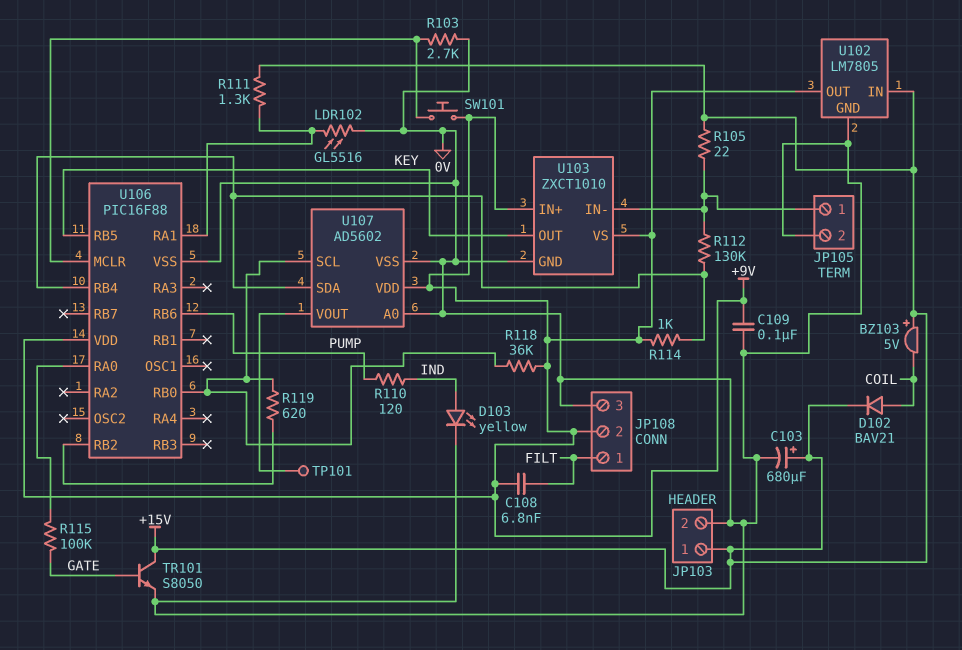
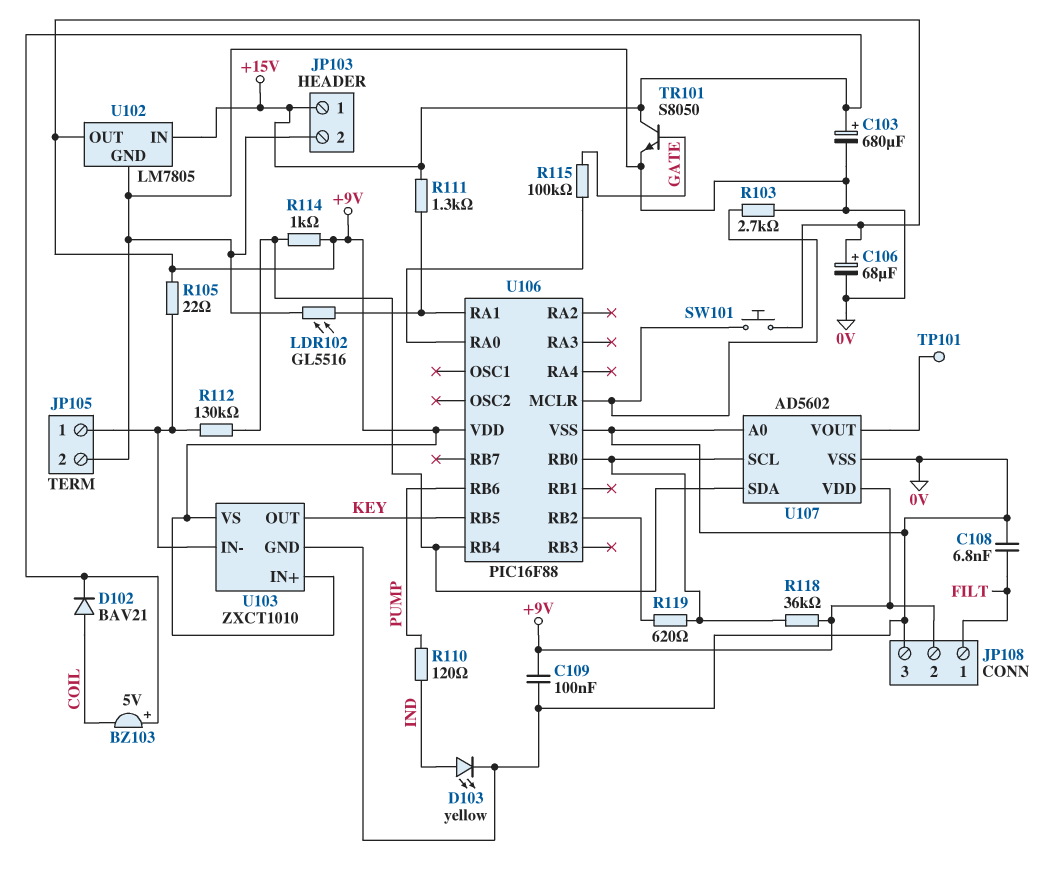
C106: none -> 68uF (plus +9V, minus 0V)
C108: 6.8nF (+9V, FILT) -> 6.8nF (0V, FILT)
R105: 22 (+15V, JP105/1) -> 22 (+9V, JP105/1)

